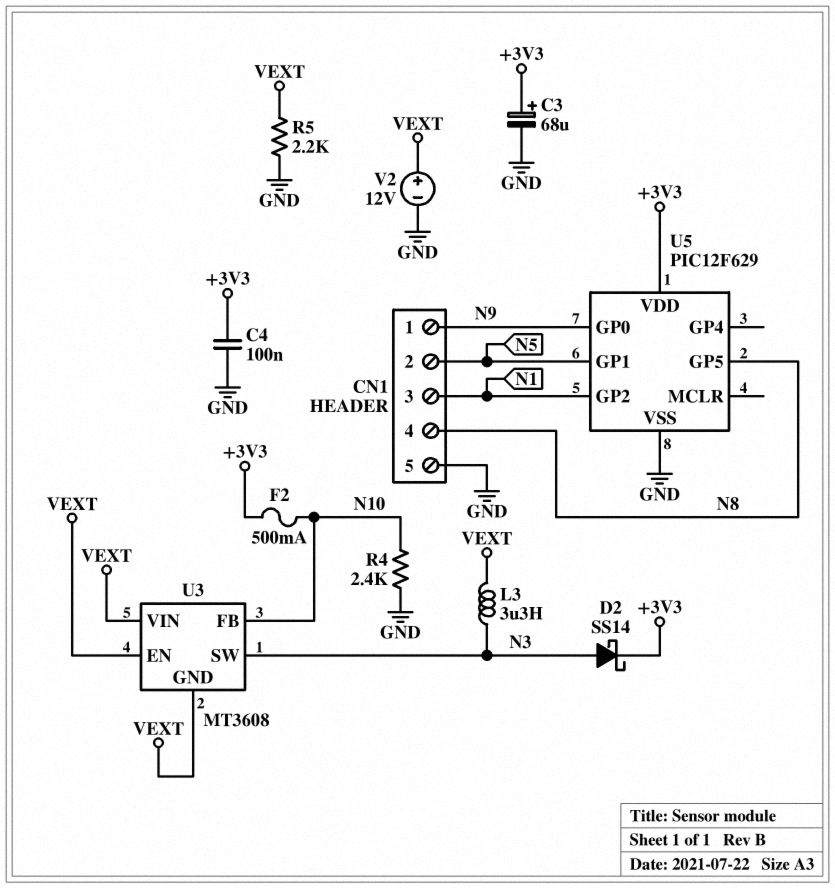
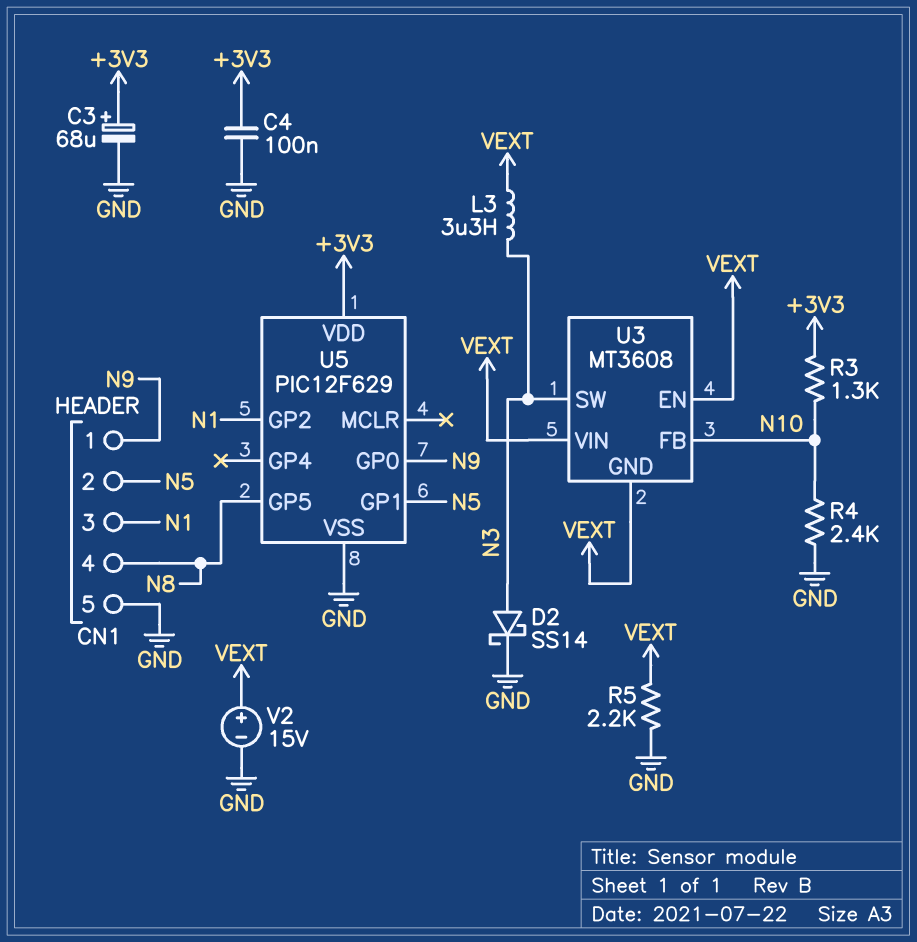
D2: schottky SS14 (A N3, K +3V3) -> schottky SS14 (A N3, K GND)
F2: 500mA (+3V3, N10) -> none
R3: none -> 1.3k (+3V3, N10)
V2: 12V (plus VEXT, minus GND) -> 15V (plus VEXT, minus GND)

